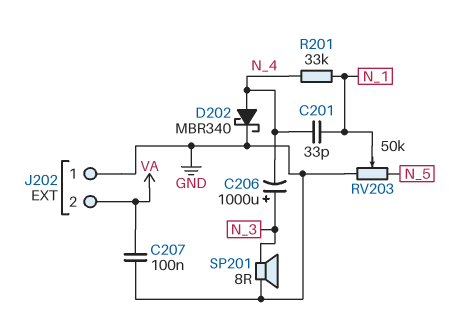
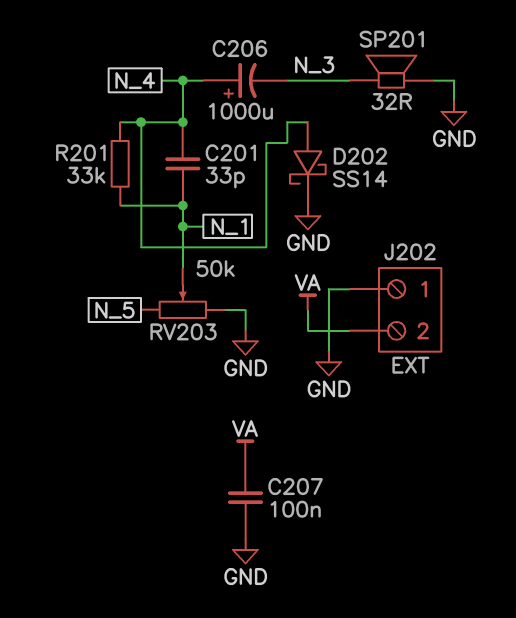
C206: 1000uF (plus N_3, minus N_4) -> 1000uF (plus N_4, minus N_3)
D202: schottky MBR340 (A N_4, K GND) -> schottky SS14 (A N_4, K GND)
SP201: speaker 8R (GND, N_3) -> speaker 32R (GND, N_3)

